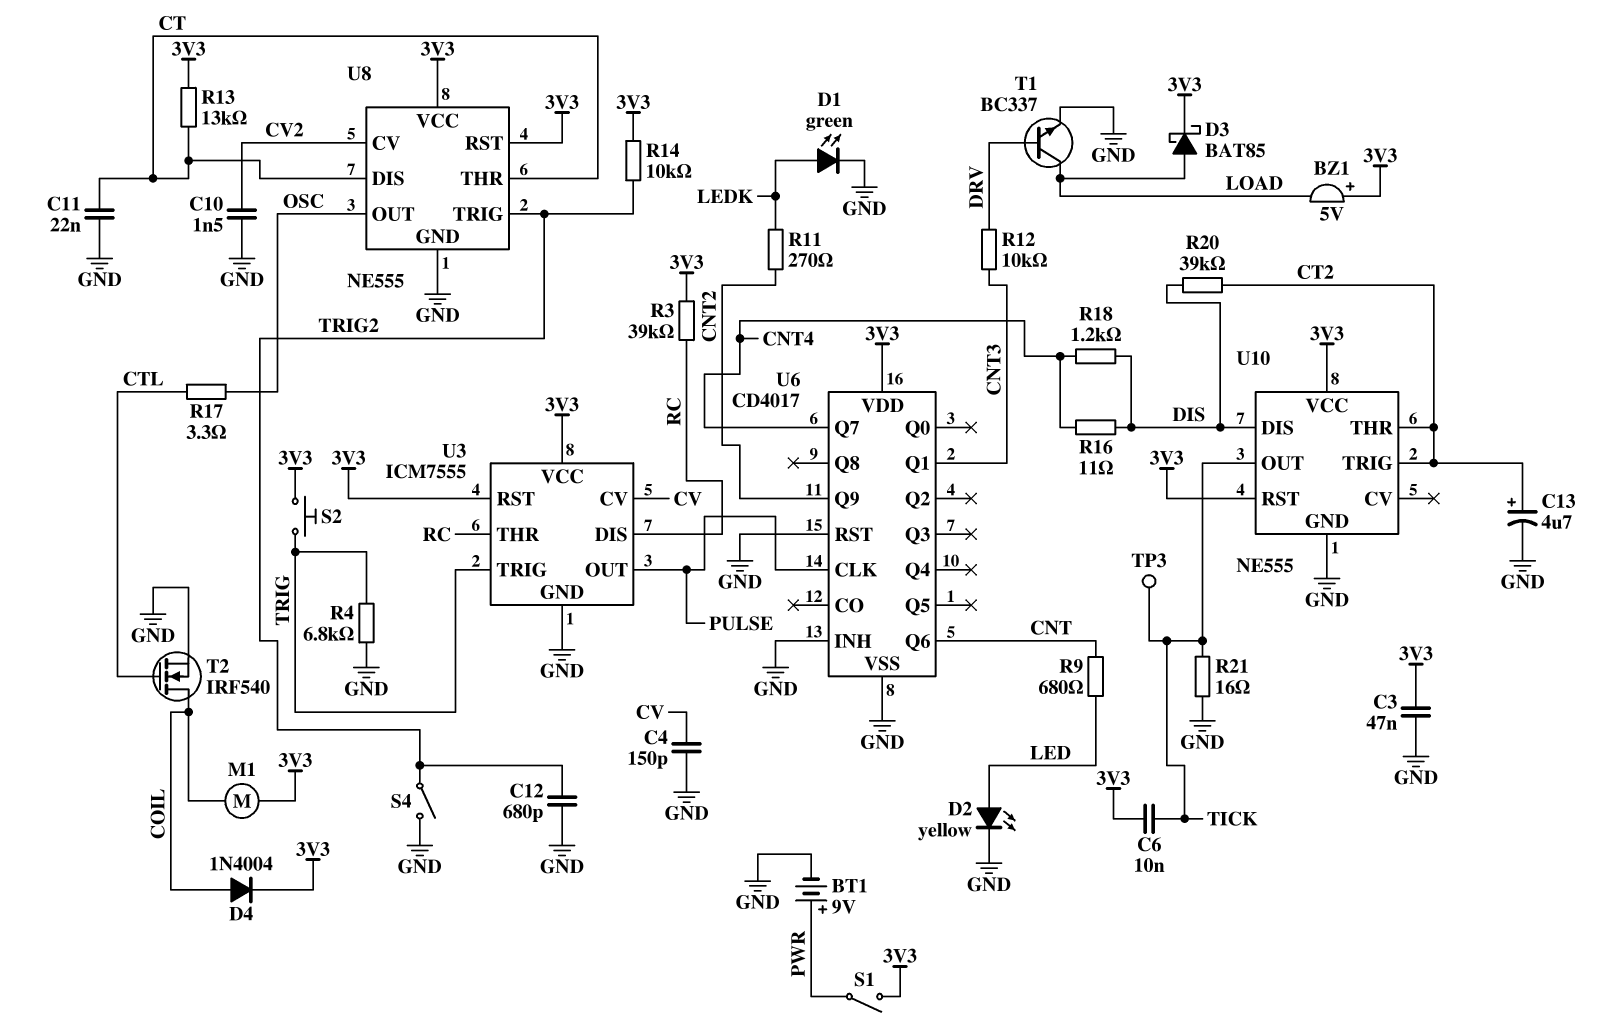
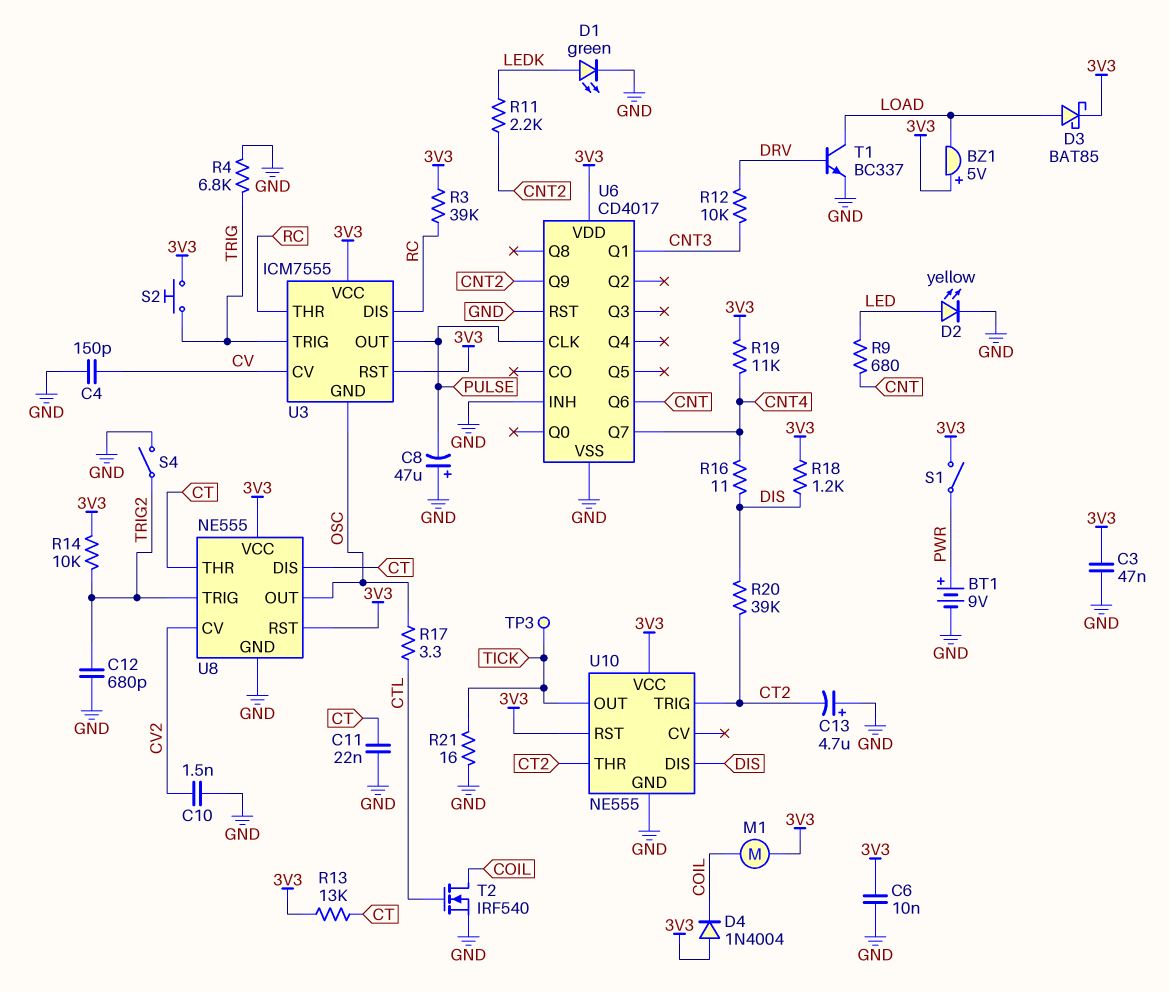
C6: 10nF (3V3, TICK) -> 10nF (3V3, GND)
C8: none -> 47uF (plus GND, minus PULSE)
C13: 4.7uF (plus CT2, minus GND) -> 4.7uF (plus GND, minus CT2)
D4: diode 1N4004 (A COIL, K 3V3) -> diode 1N4004 (A 3V3, K COIL)
R11: 270 (CNT2, LEDK) -> 2.2k (CNT2, LEDK)
R18: 1.2k (CNT4, DIS) -> 1.2k (3V3, DIS)
R19: none -> 11k (3V3, CNT4)
U3 pin GND: GND -> OSC

